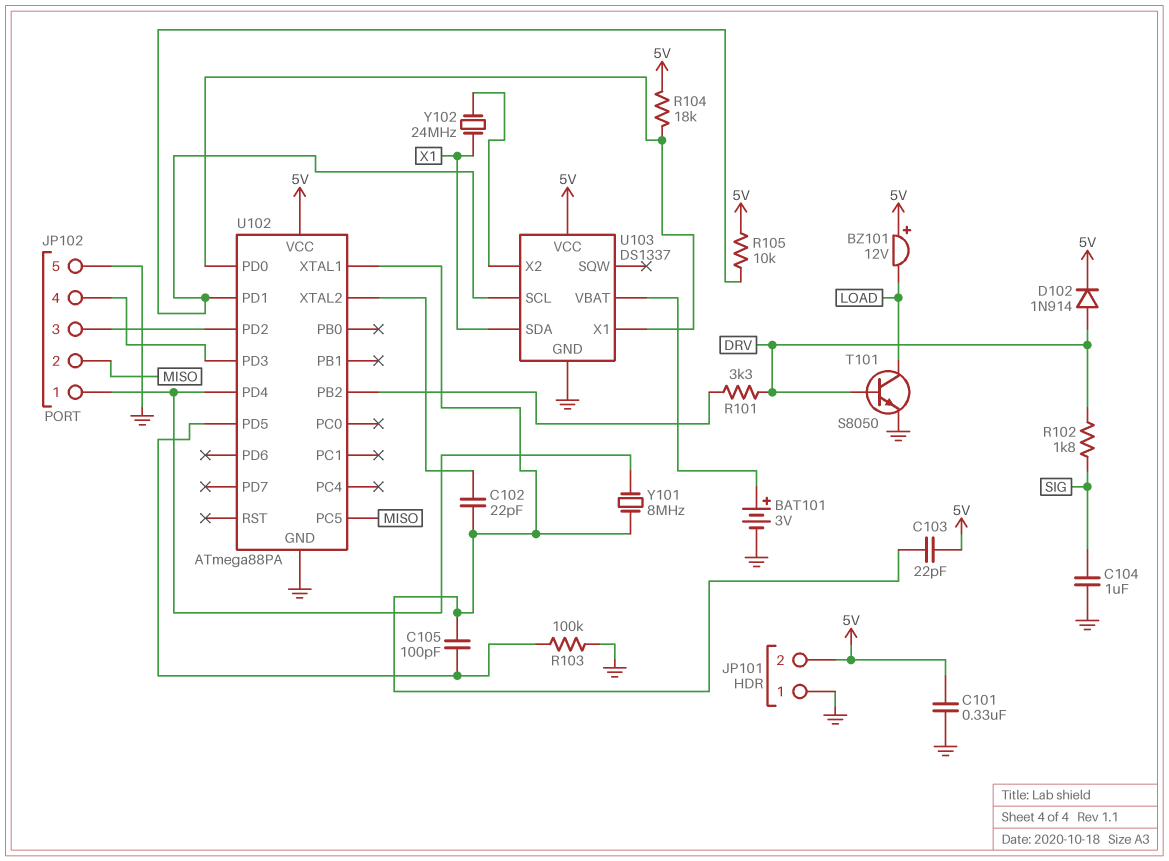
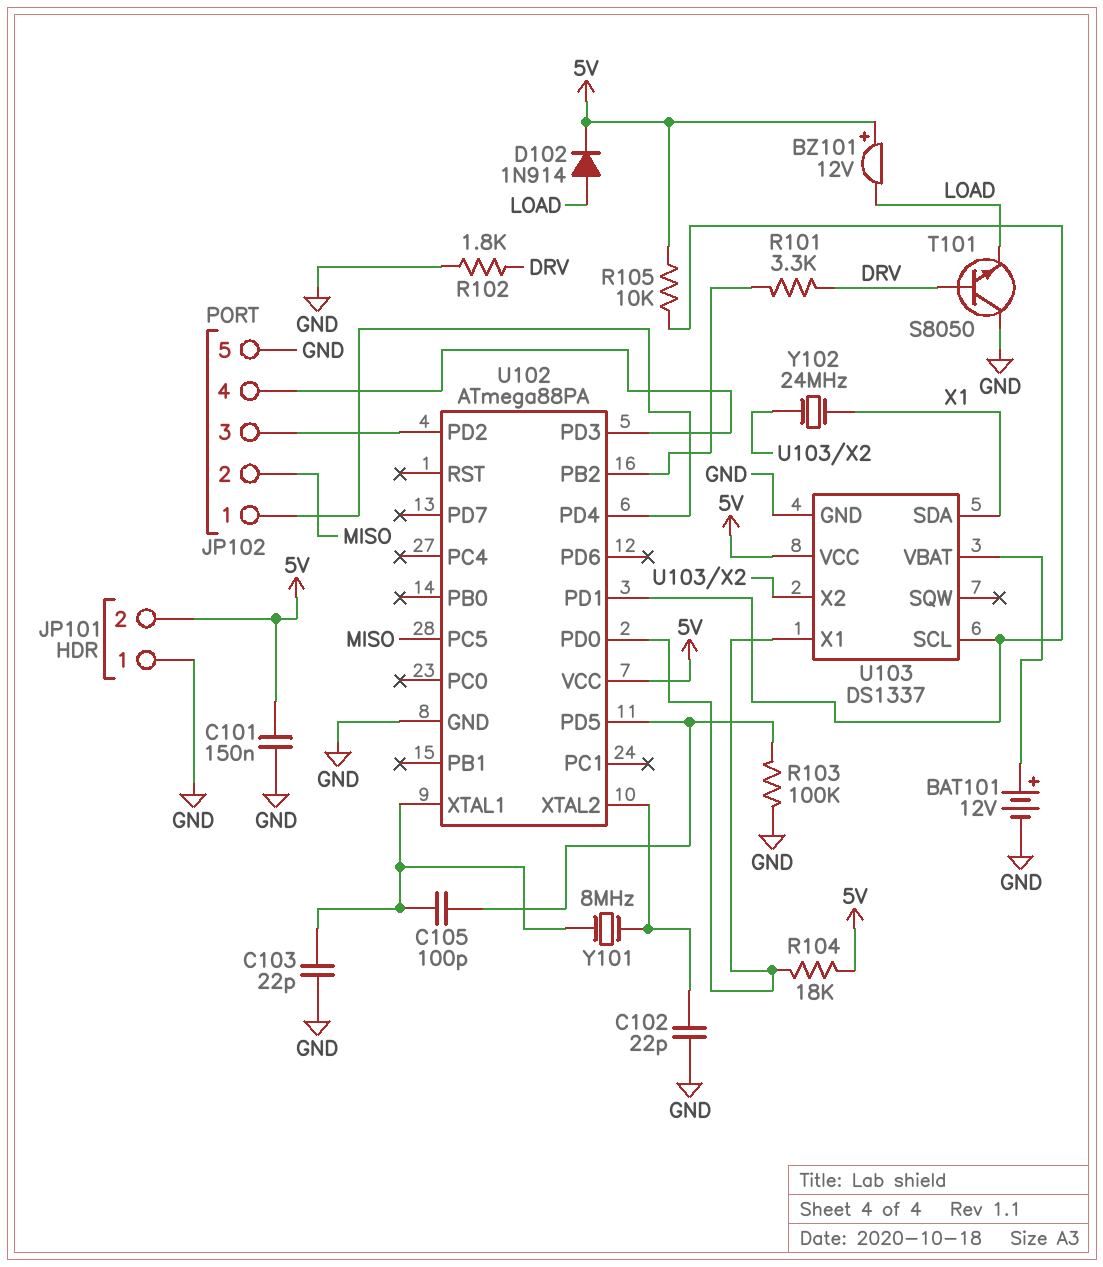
BAT101: 3V (plus U103/VBAT, minus GND) -> 12V (plus U103/VBAT, minus GND)
C101: 330nF (5V, GND) -> 150nF (5V, GND)
C102: 22pF (U102/XTAL1, U102/XTAL2) -> 22pF (GND, U102/XTAL2)
C103: 22pF (5V, U102/XTAL1) -> 22pF (GND, U102/XTAL1)
C104: 1uF (GND, SIG) -> none
D102: diode 1N914 (A DRV, K 5V) -> diode 1N914 (A LOAD, K 5V)
R102: 1.8k (DRV, SIG) -> 1.8k (DRV, GND)
T101: NPN S8050 (B DRV, C LOAD, E GND) -> NPN S8050 (B DRV, C GND, E LOAD)
Y101: 8MHz (JP102/1, U102/XTAL1) -> 8MHz (U102/XTAL1, U102/XTAL2)

